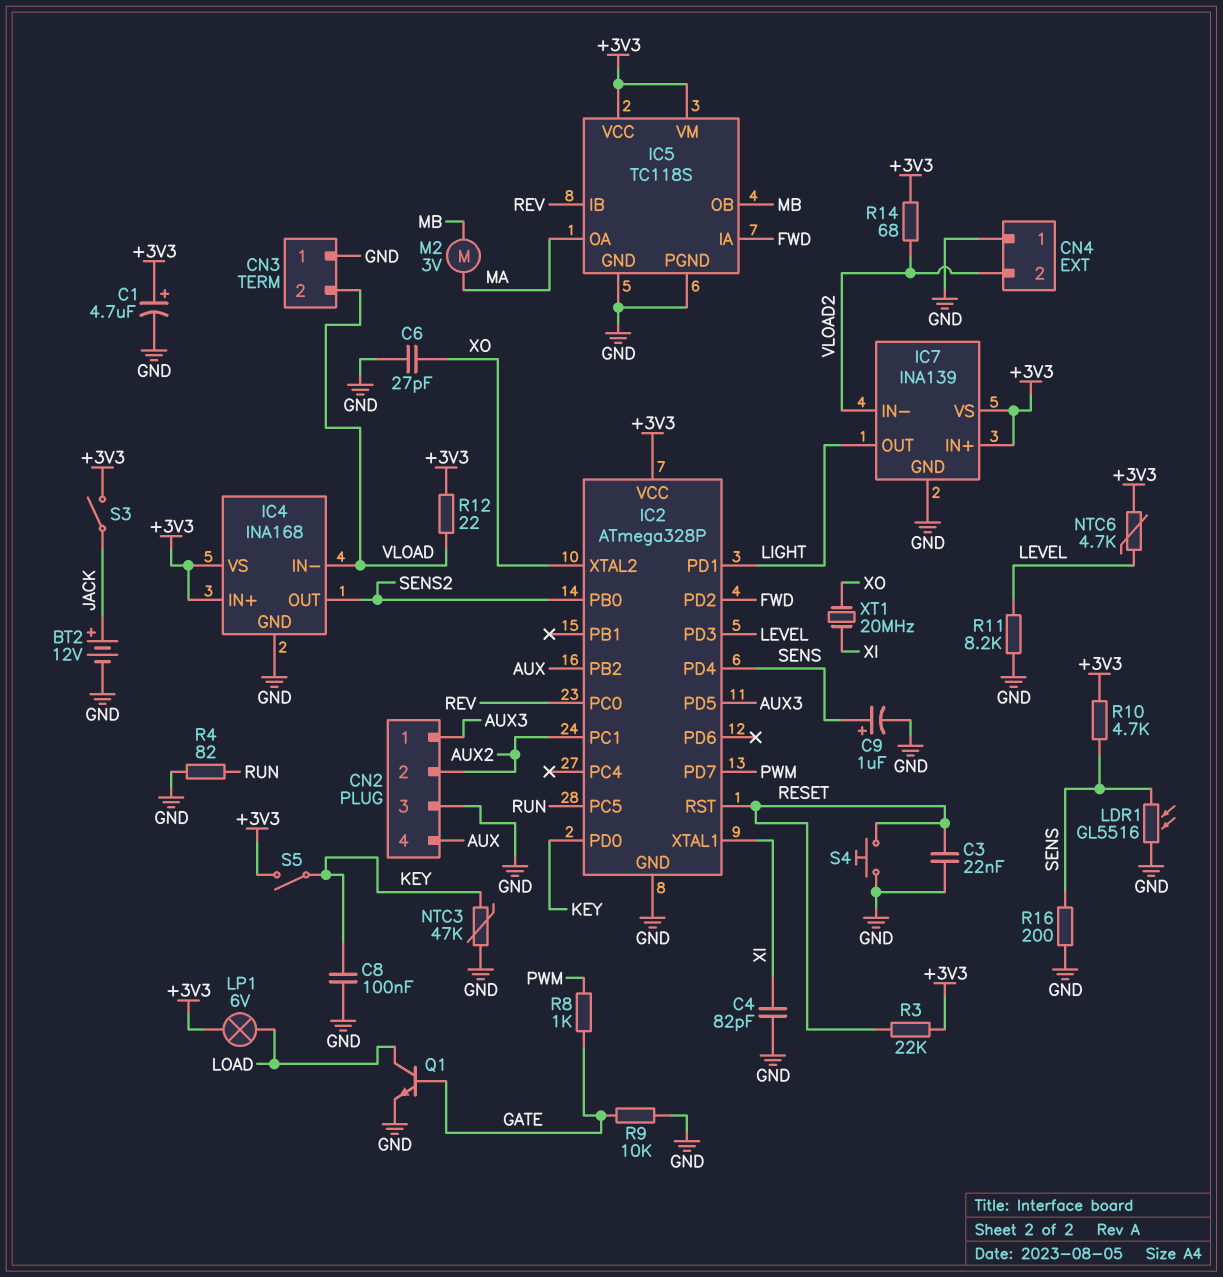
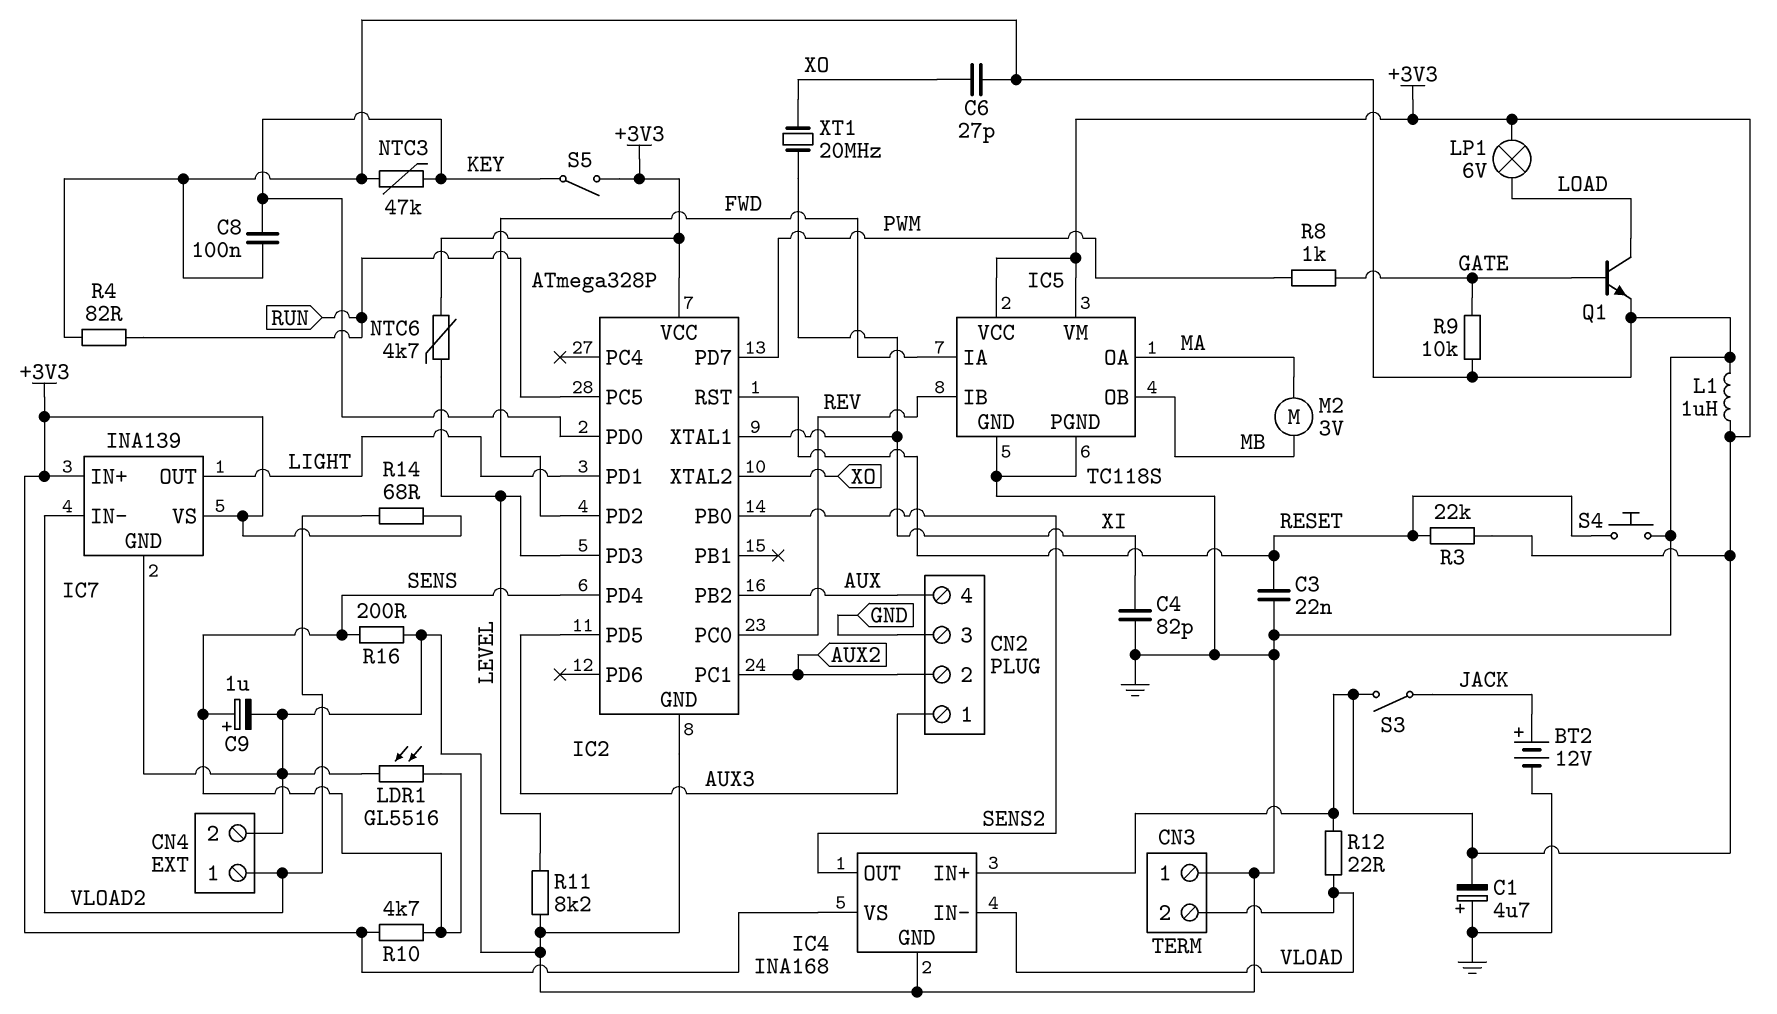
C1: 4.7uF (plus +3V3, minus GND) -> 4.7uF (plus GND, minus +3V3)
CN4 pin 1: GND -> VLOAD2
CN4 pin 2: VLOAD2 -> GND
L1: none -> 1uH (+3V3, GND)

